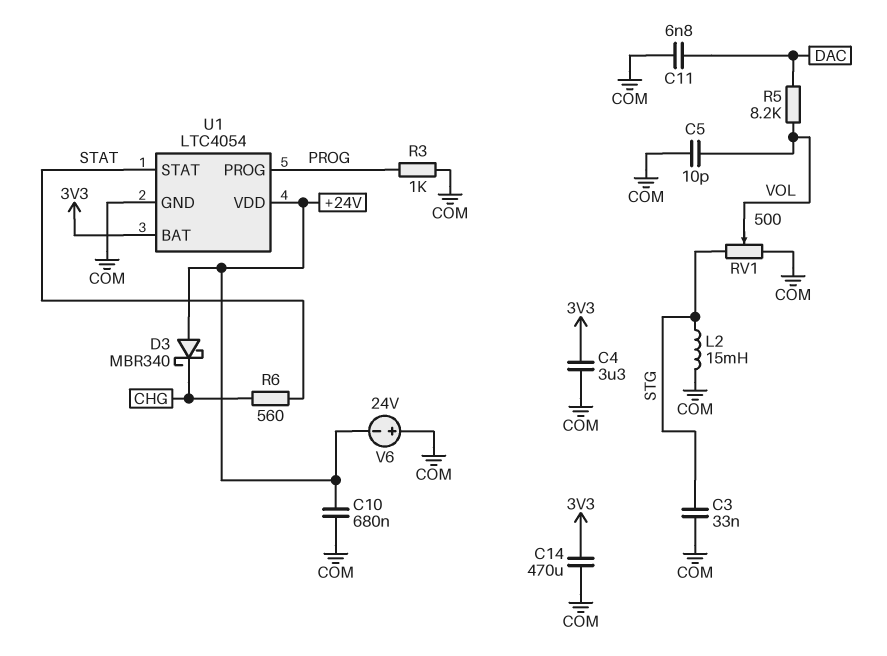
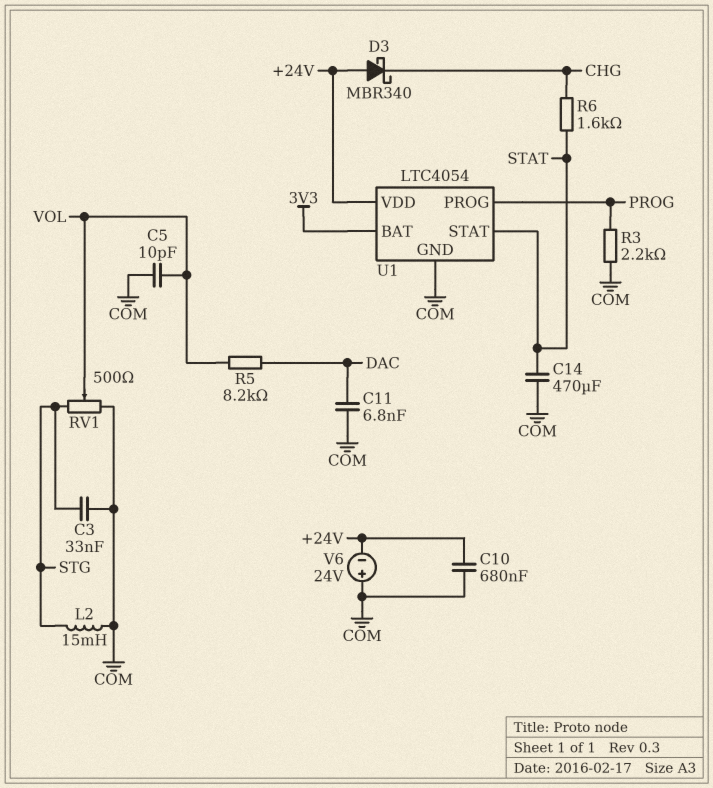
C4: 3.3uF (3V3, COM) -> none
C14: 470uF (3V3, COM) -> 470uF (COM, STAT)
R3: 1k (COM, PROG) -> 2.2k (COM, PROG)
R6: 560 (CHG, STAT) -> 1.6k (CHG, STAT)

